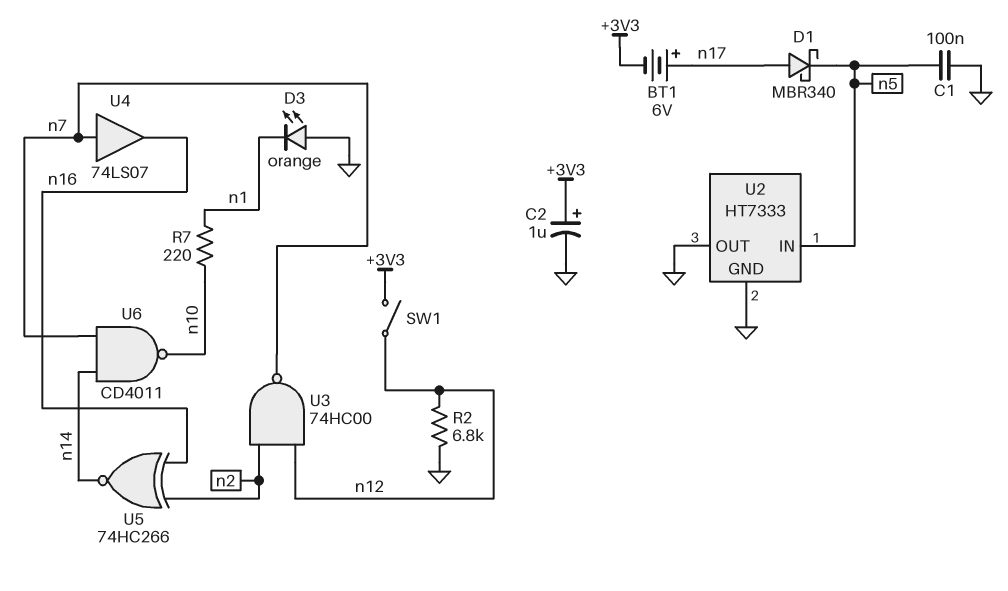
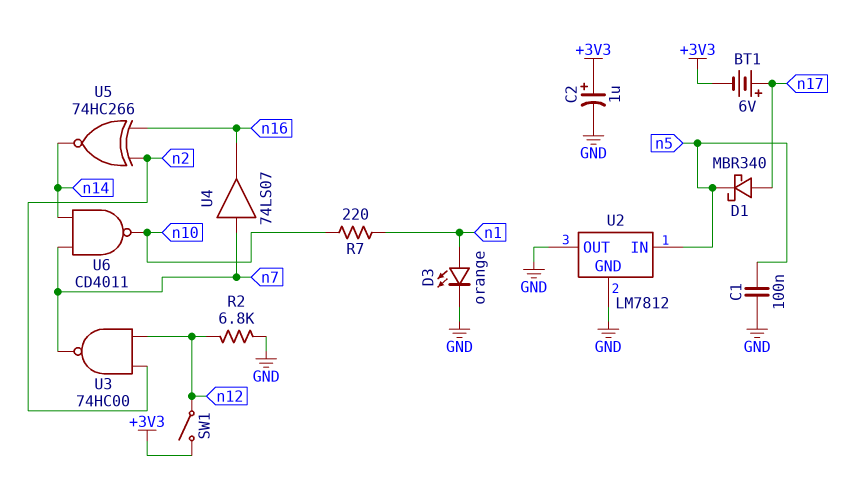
D3: LED orange (A GND, K n1) -> LED orange (A n1, K GND)
U2: HT7333 -> LM7812

